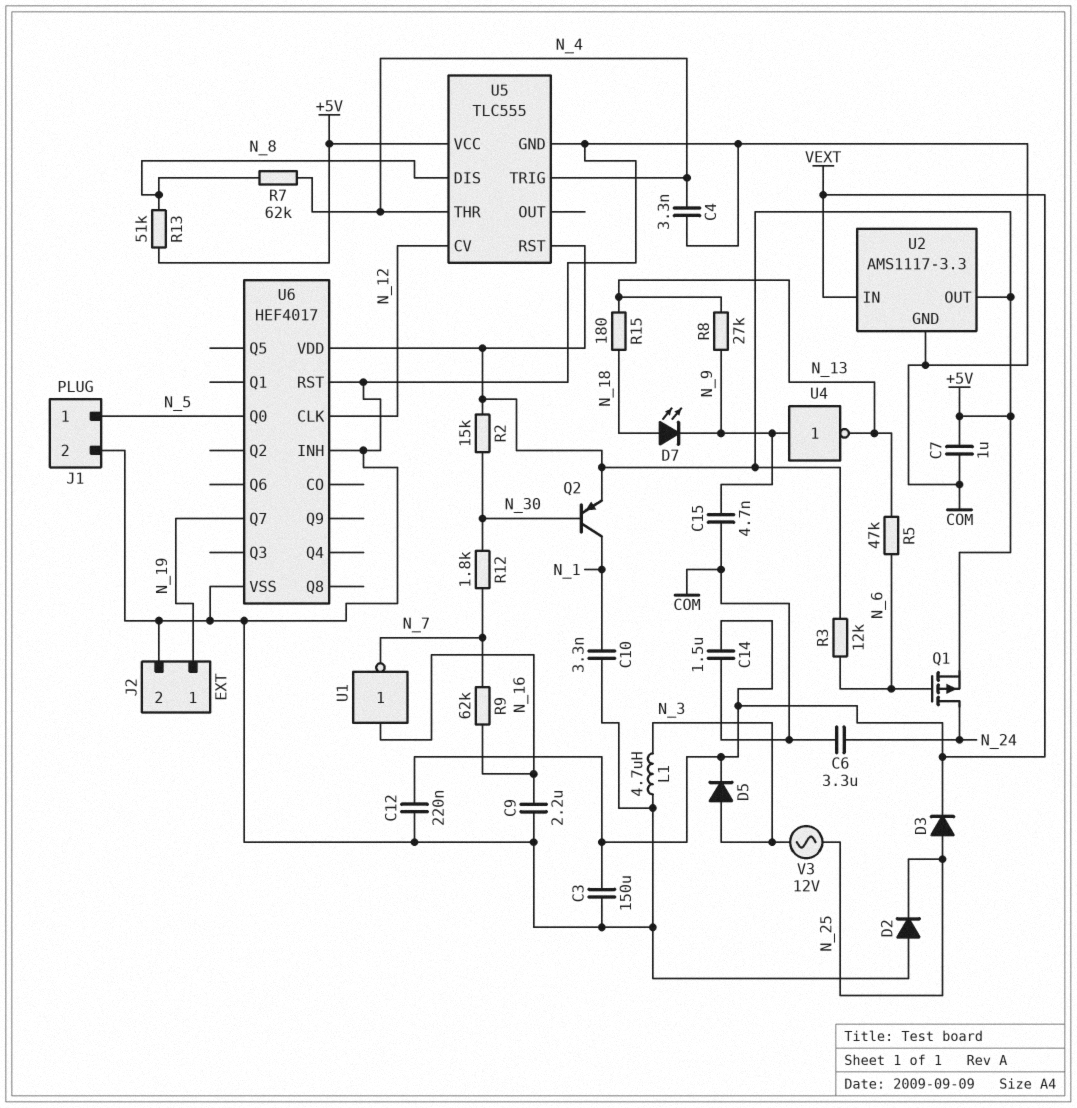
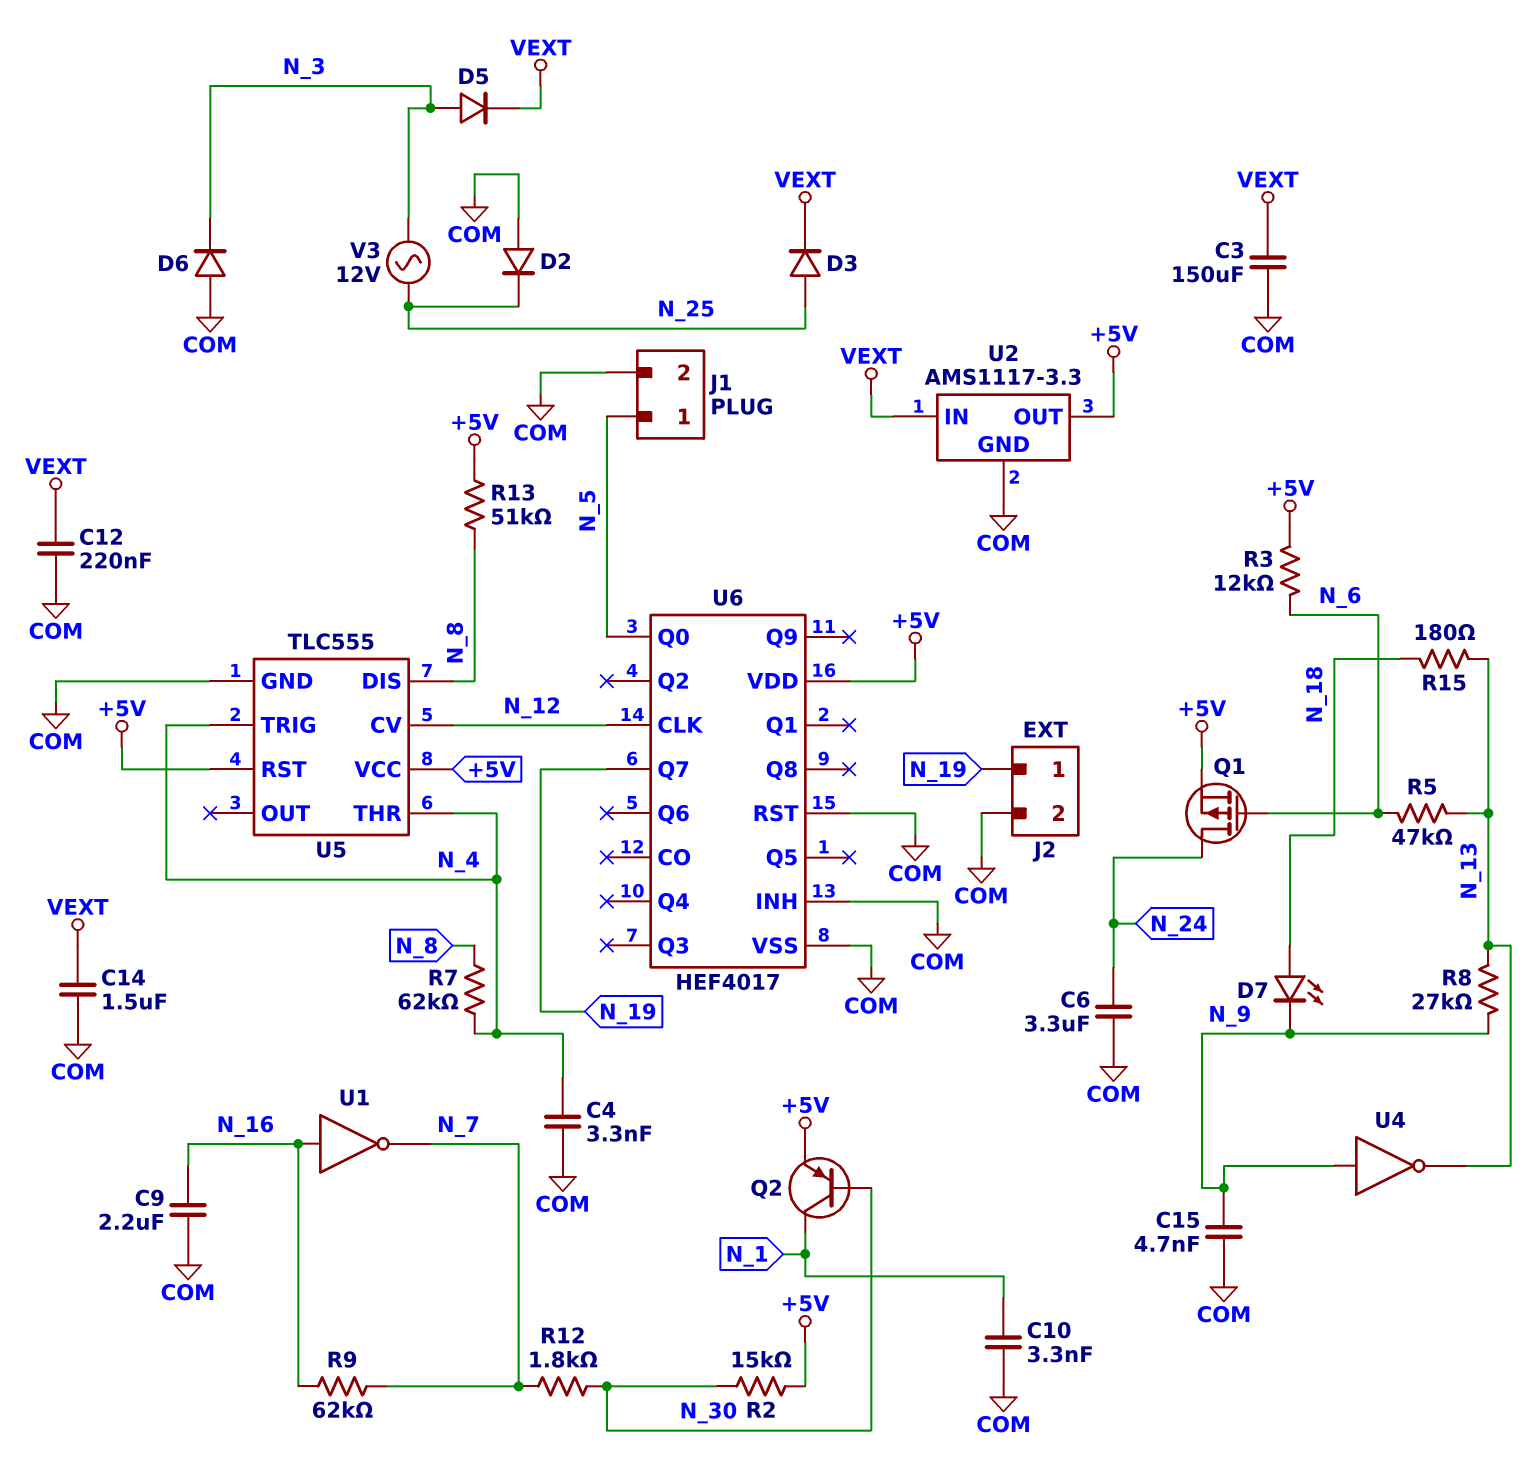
C7: 1uF (+5V, COM) -> none
D6: none -> diode (A COM, K N_3)
L1: 4.7uH (COM, N_3) -> none

